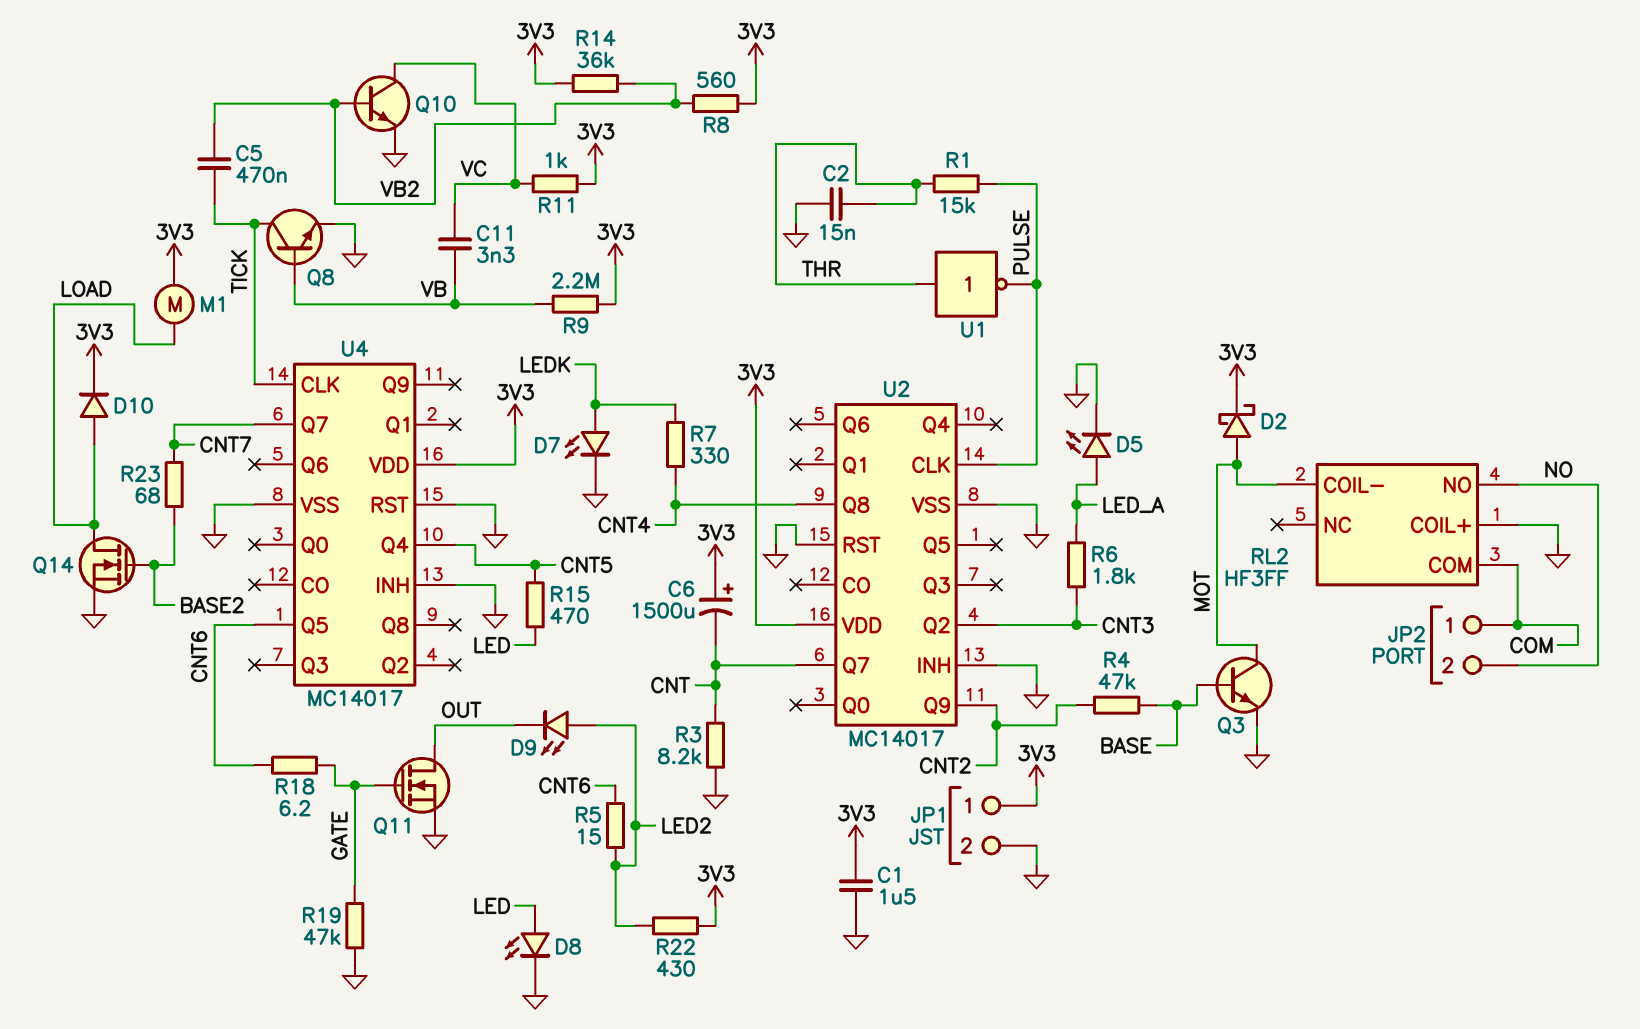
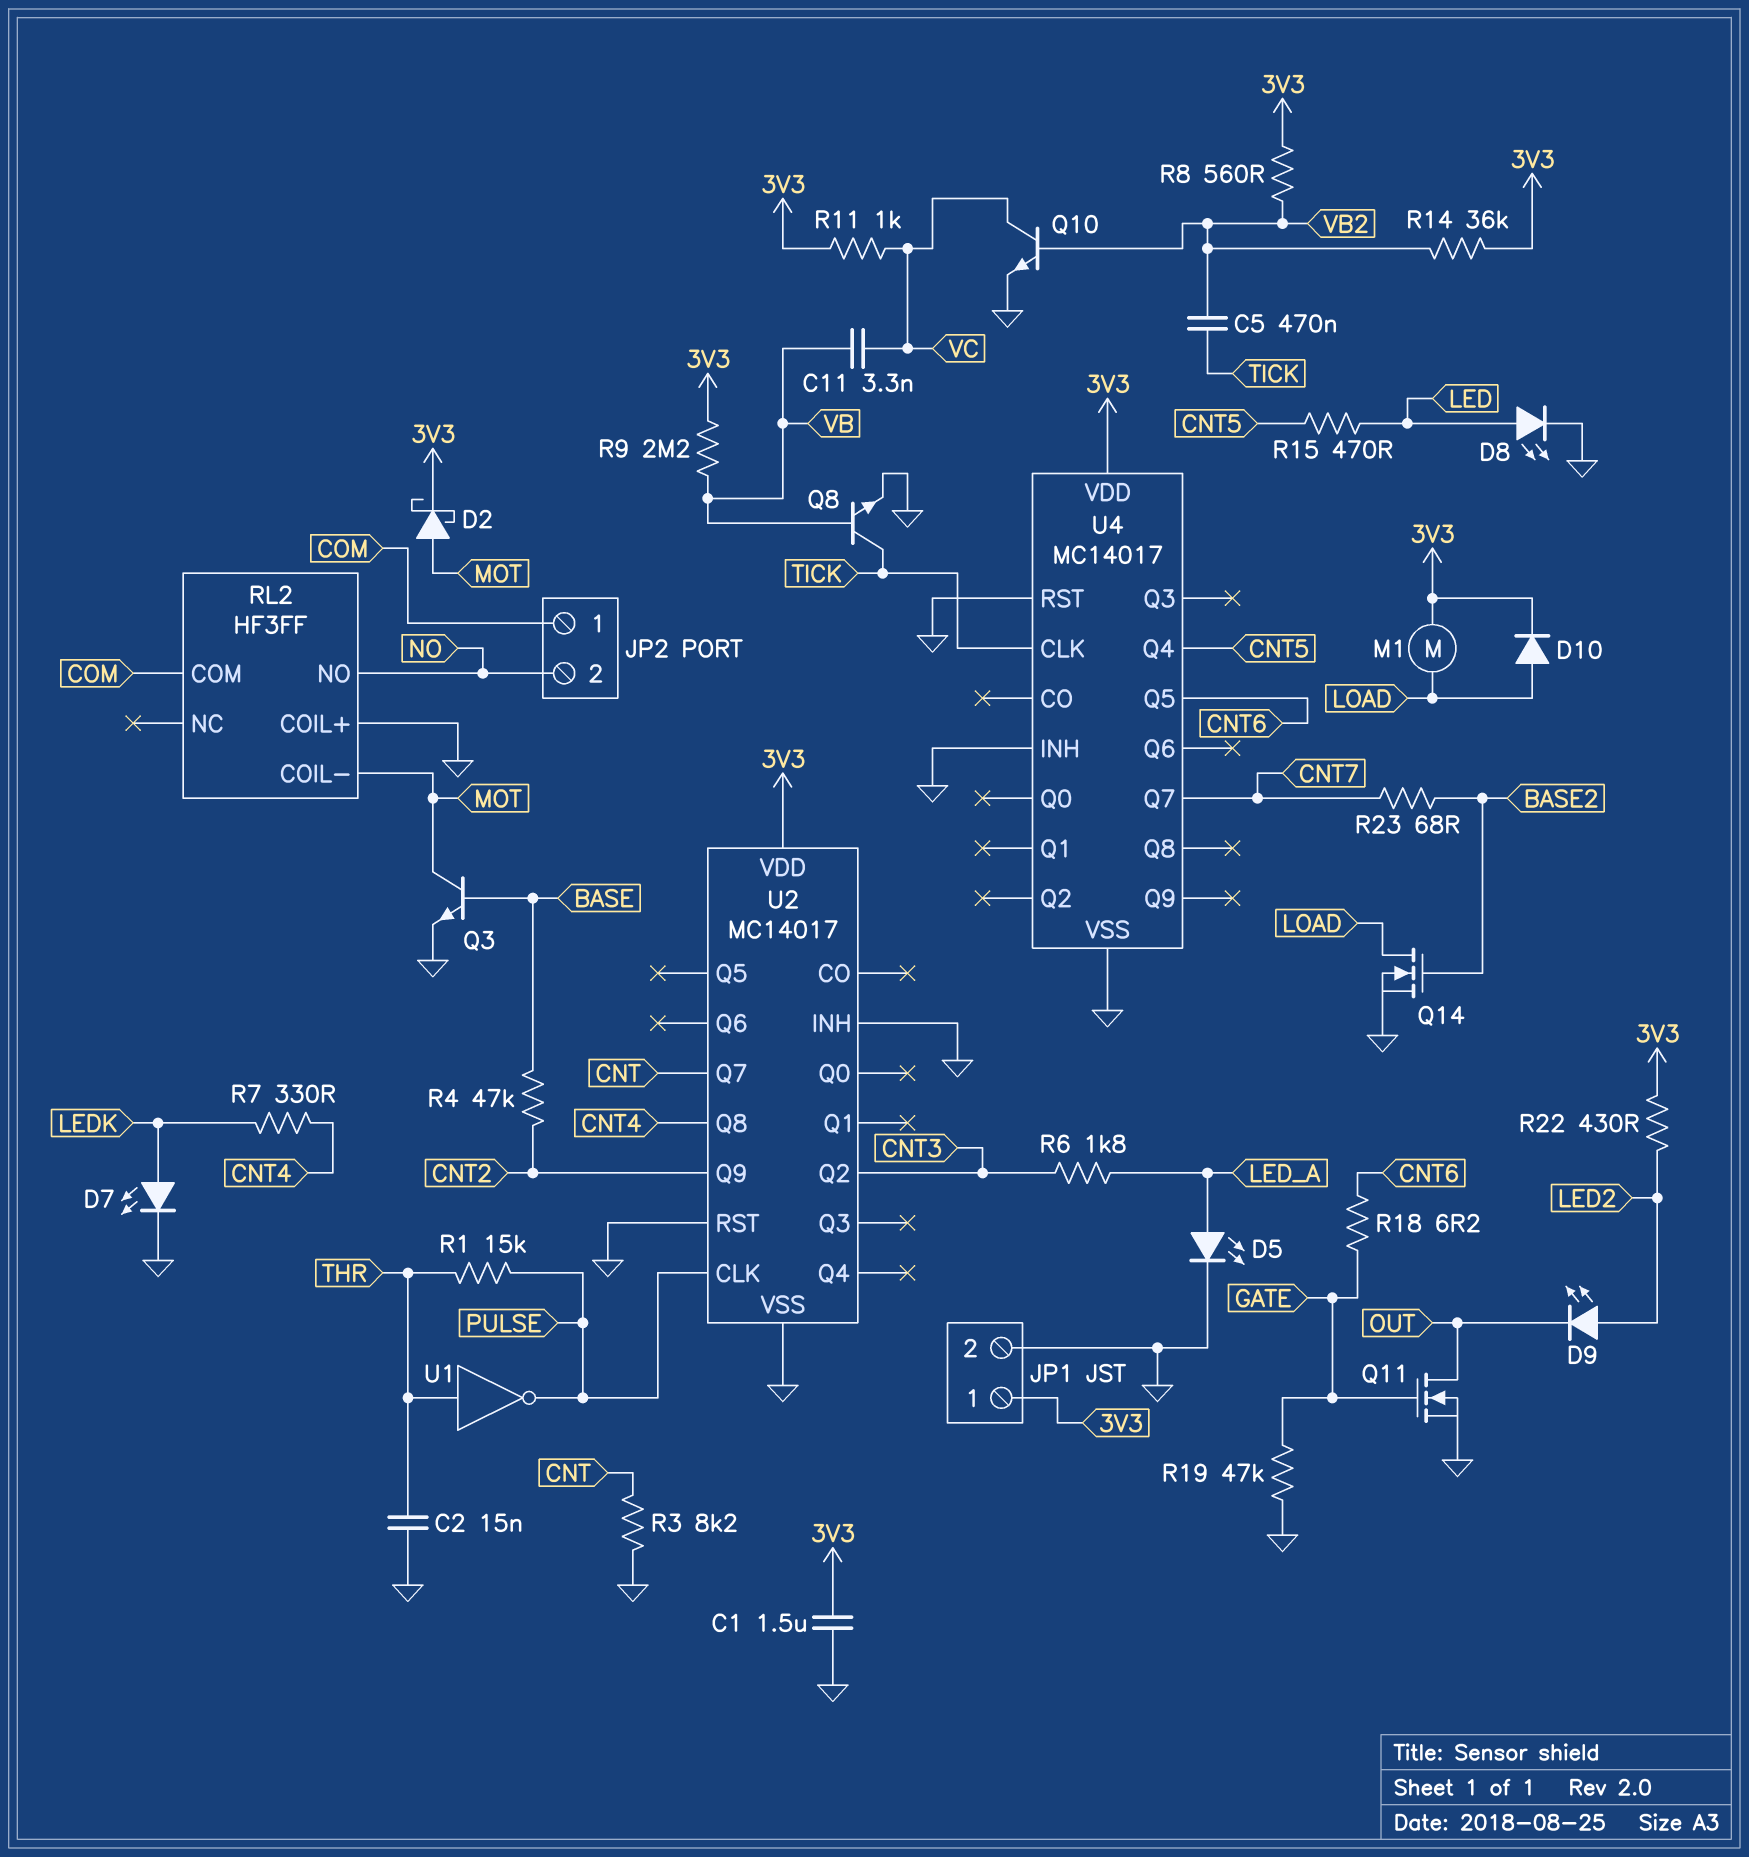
C6: 1500uF (plus 3V3, minus CNT) -> none
R5: 15 (CNT6, LED2) -> none

